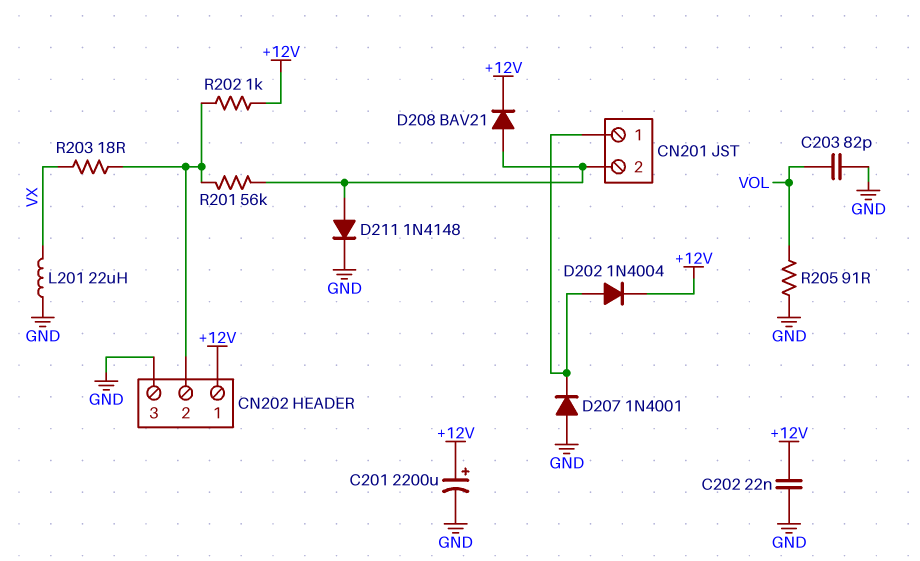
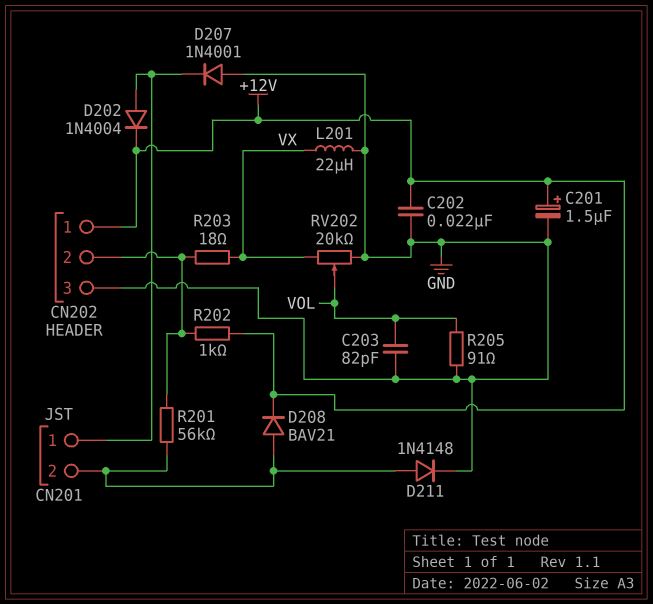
C201: 2200uF (plus +12V, minus GND) -> 1.5uF (plus +12V, minus GND)
RV202: none -> 20k (GND, VX, wiper VOL)

